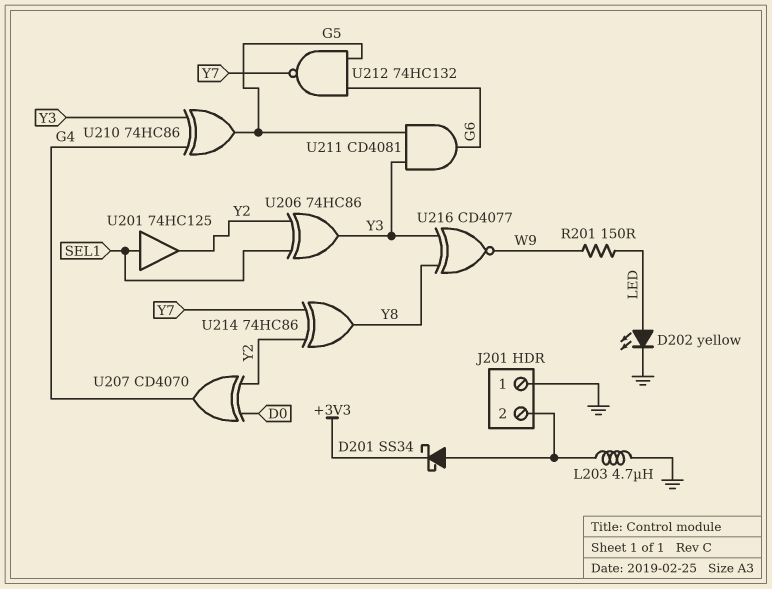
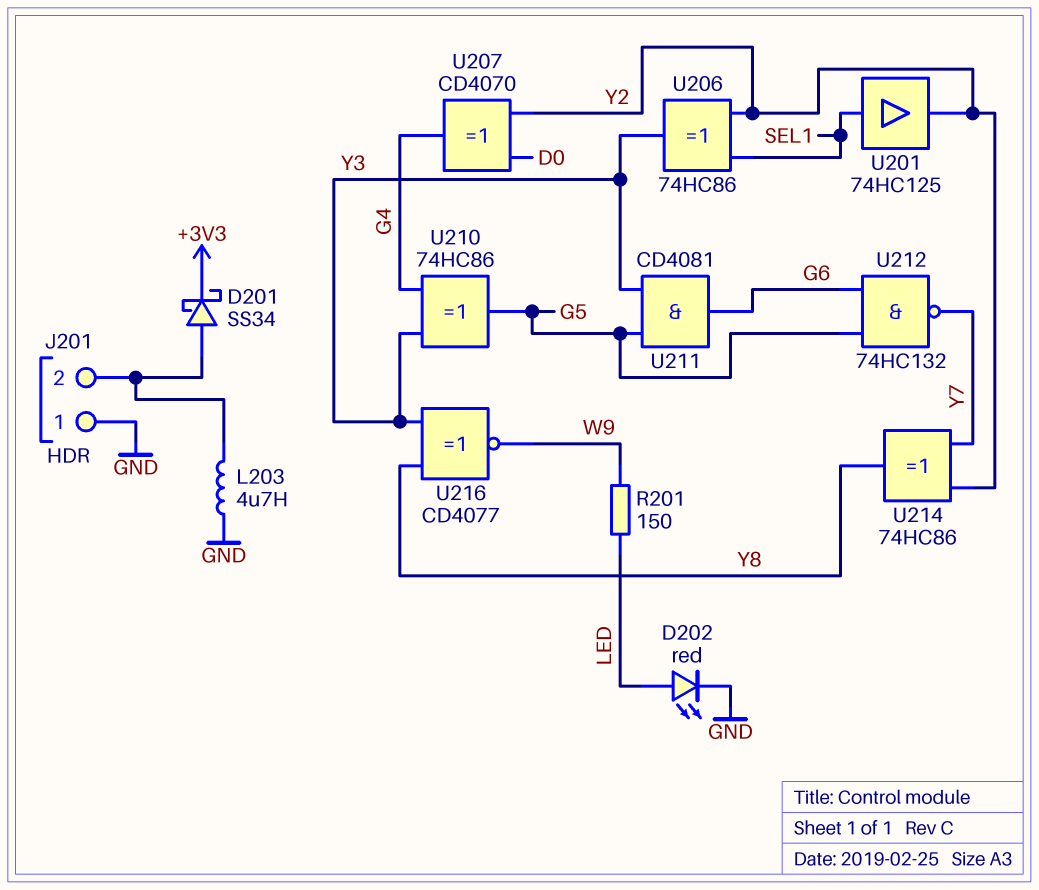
D202: LED yellow (A LED, K GND) -> LED red (A LED, K GND)

